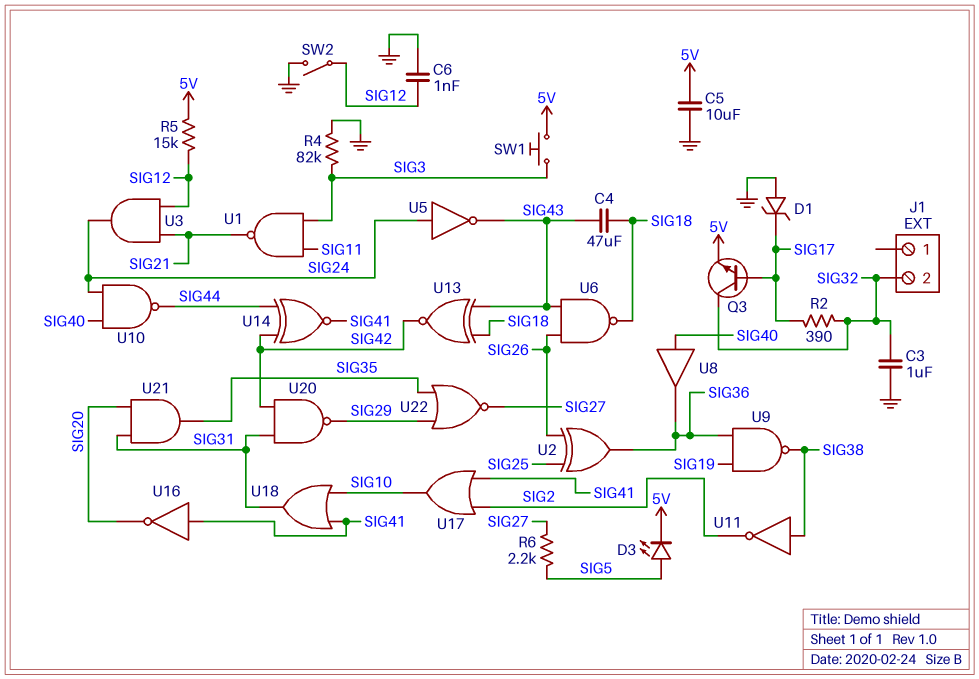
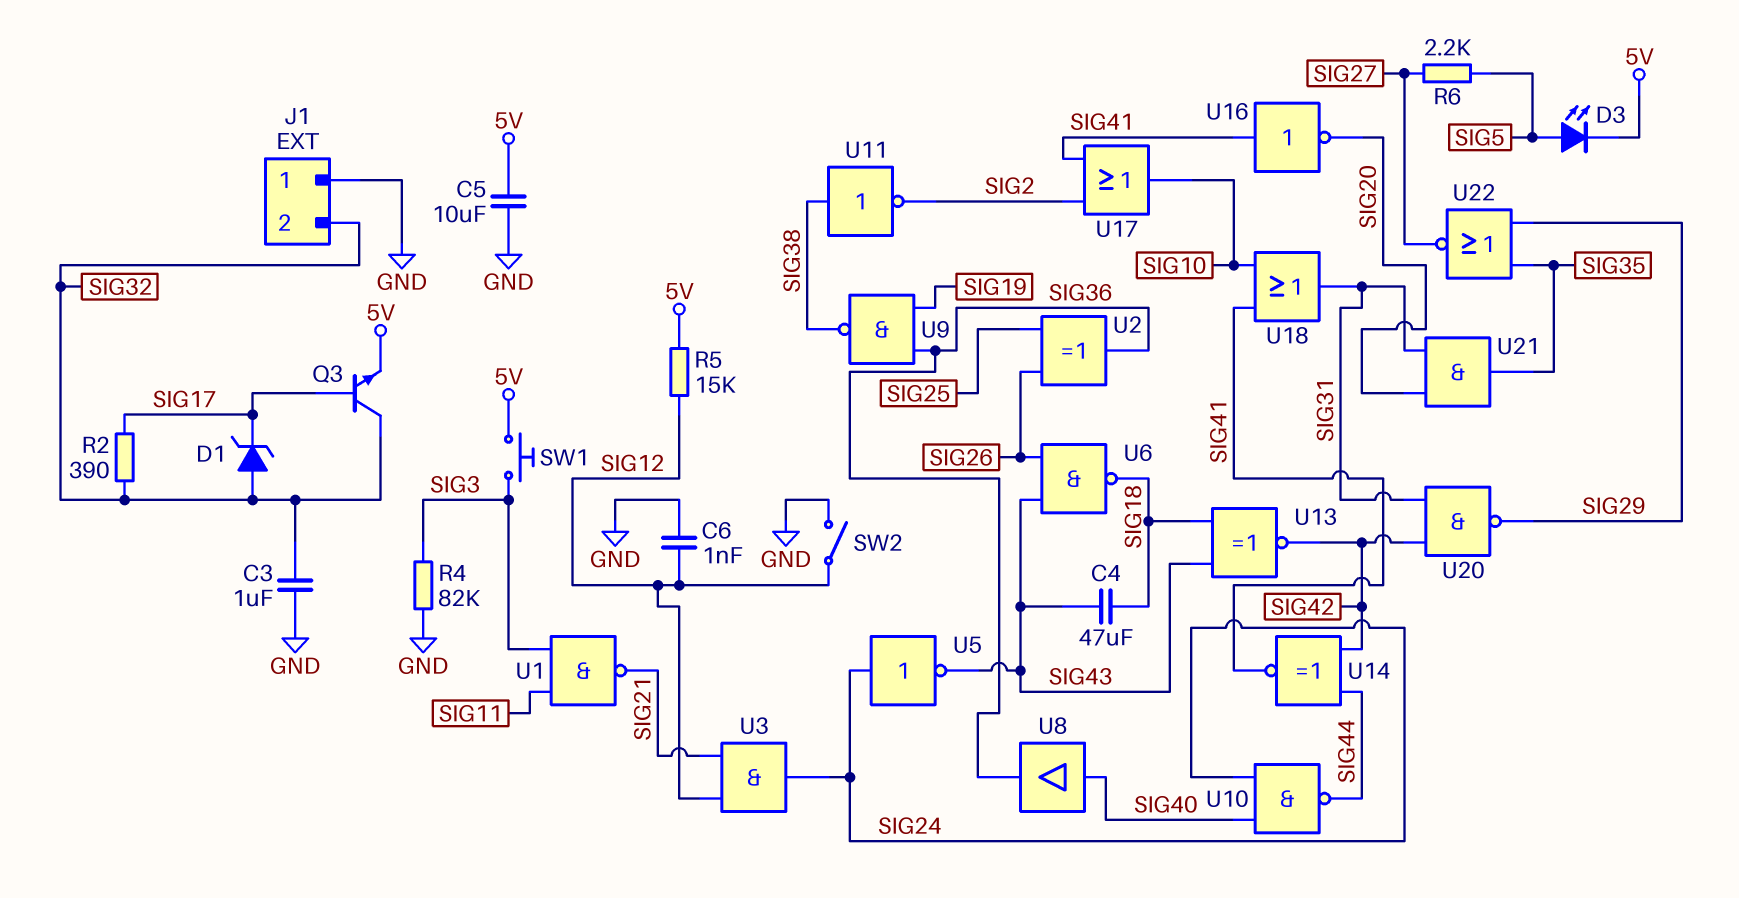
D1: zener (A GND, K SIG17) -> zener (A SIG32, K SIG17)
J1 pin 1: none -> GND

